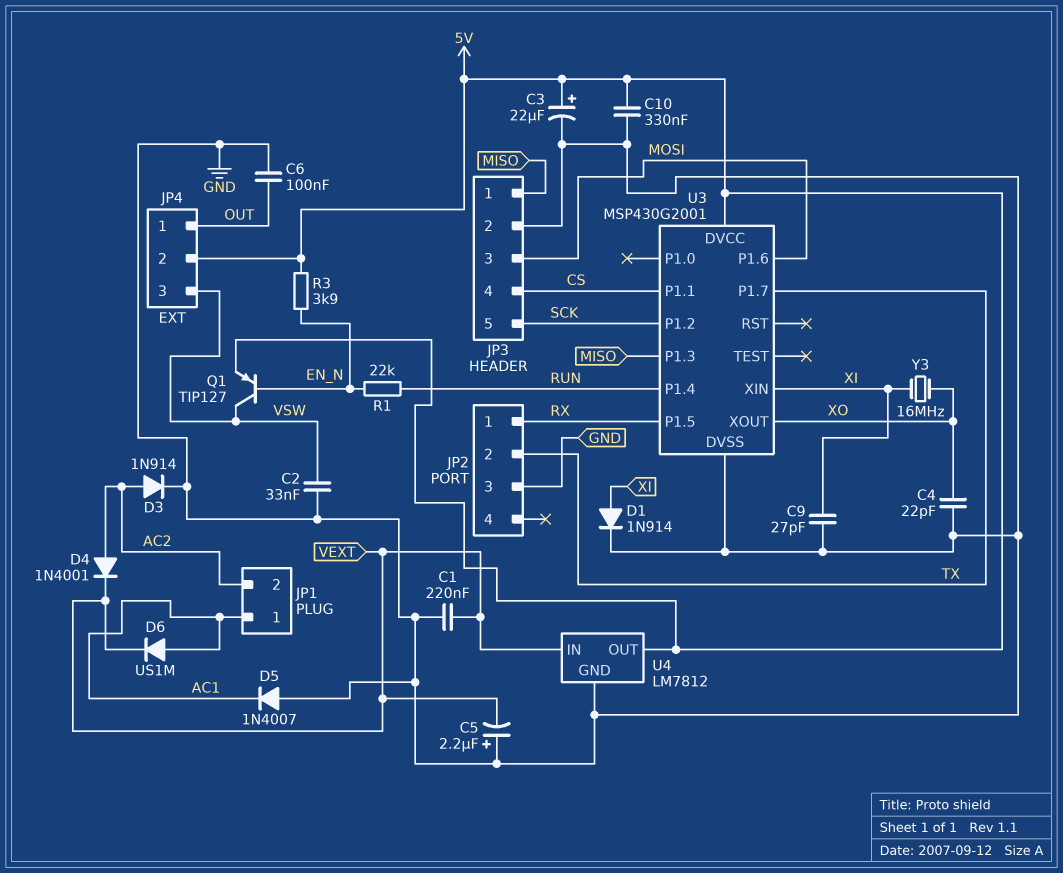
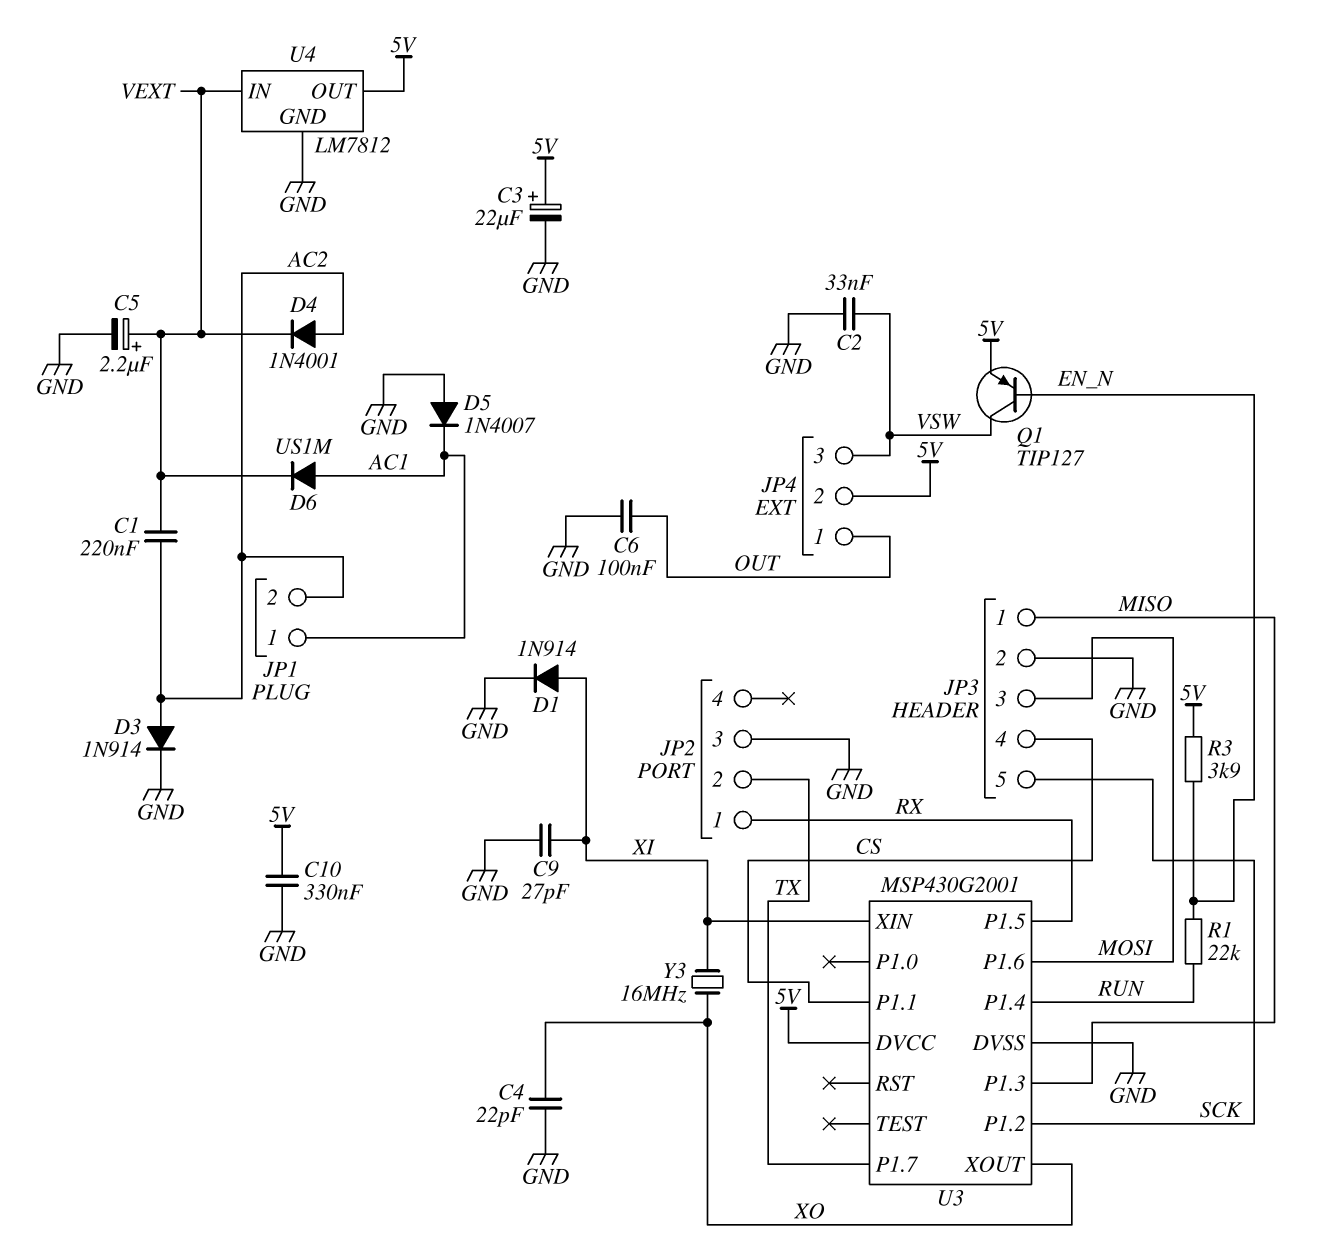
C1: 220nF (GND, VEXT) -> 220nF (AC2, VEXT)
C5: 2.2uF (plus GND, minus VEXT) -> 2.2uF (plus VEXT, minus GND)

